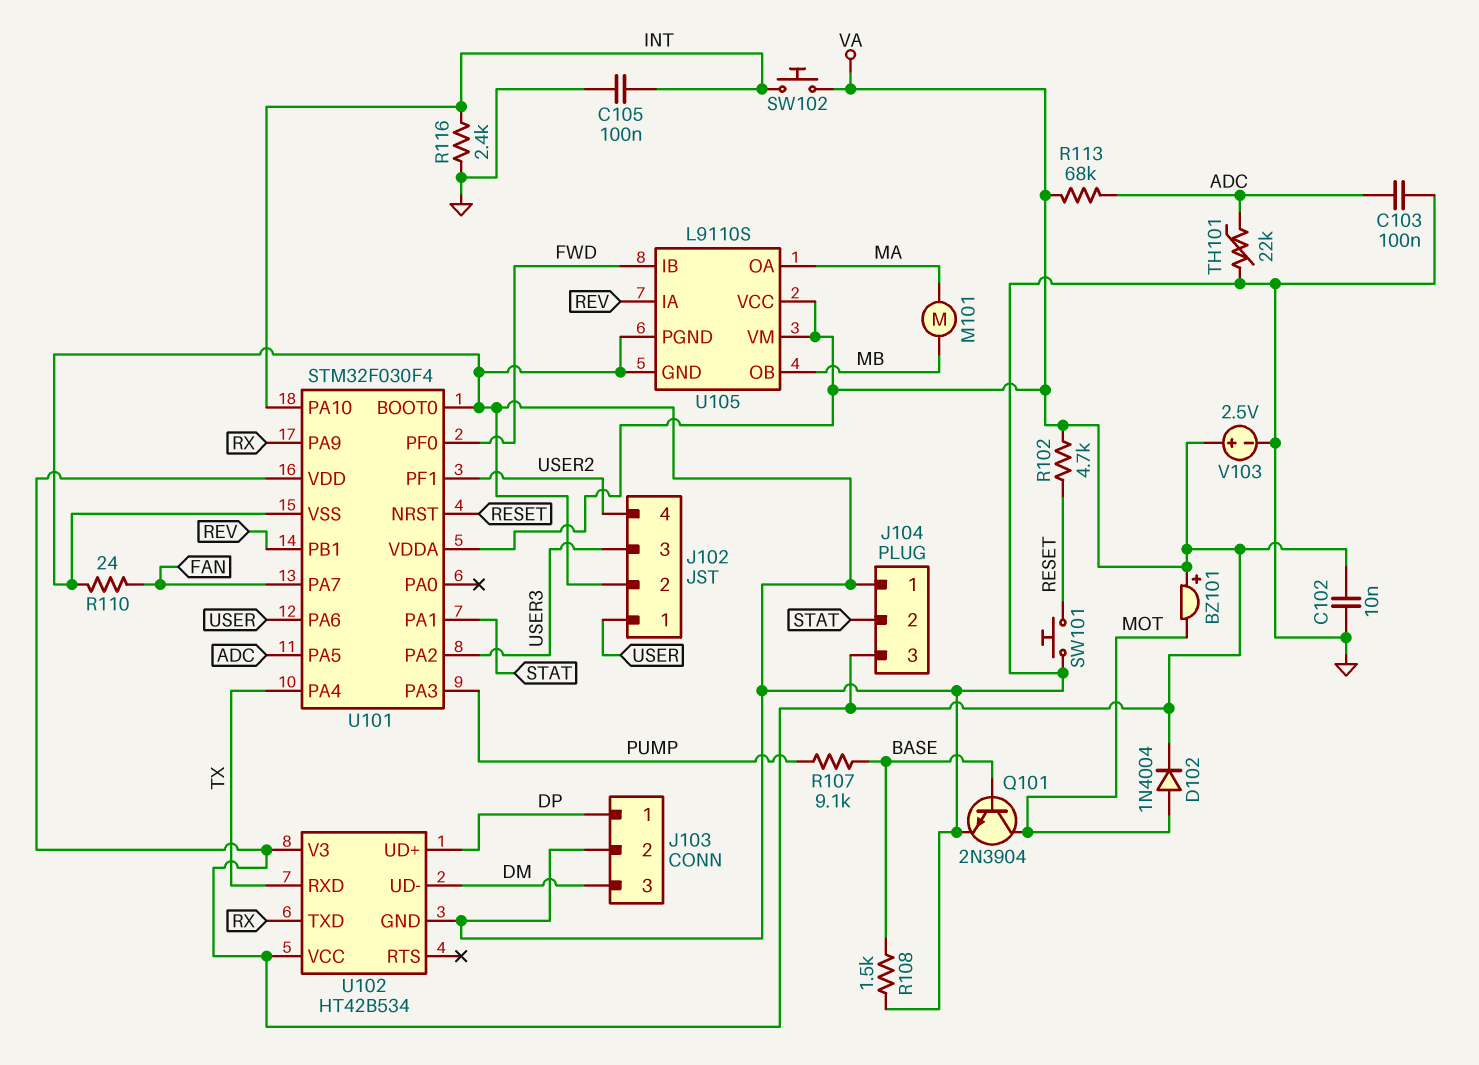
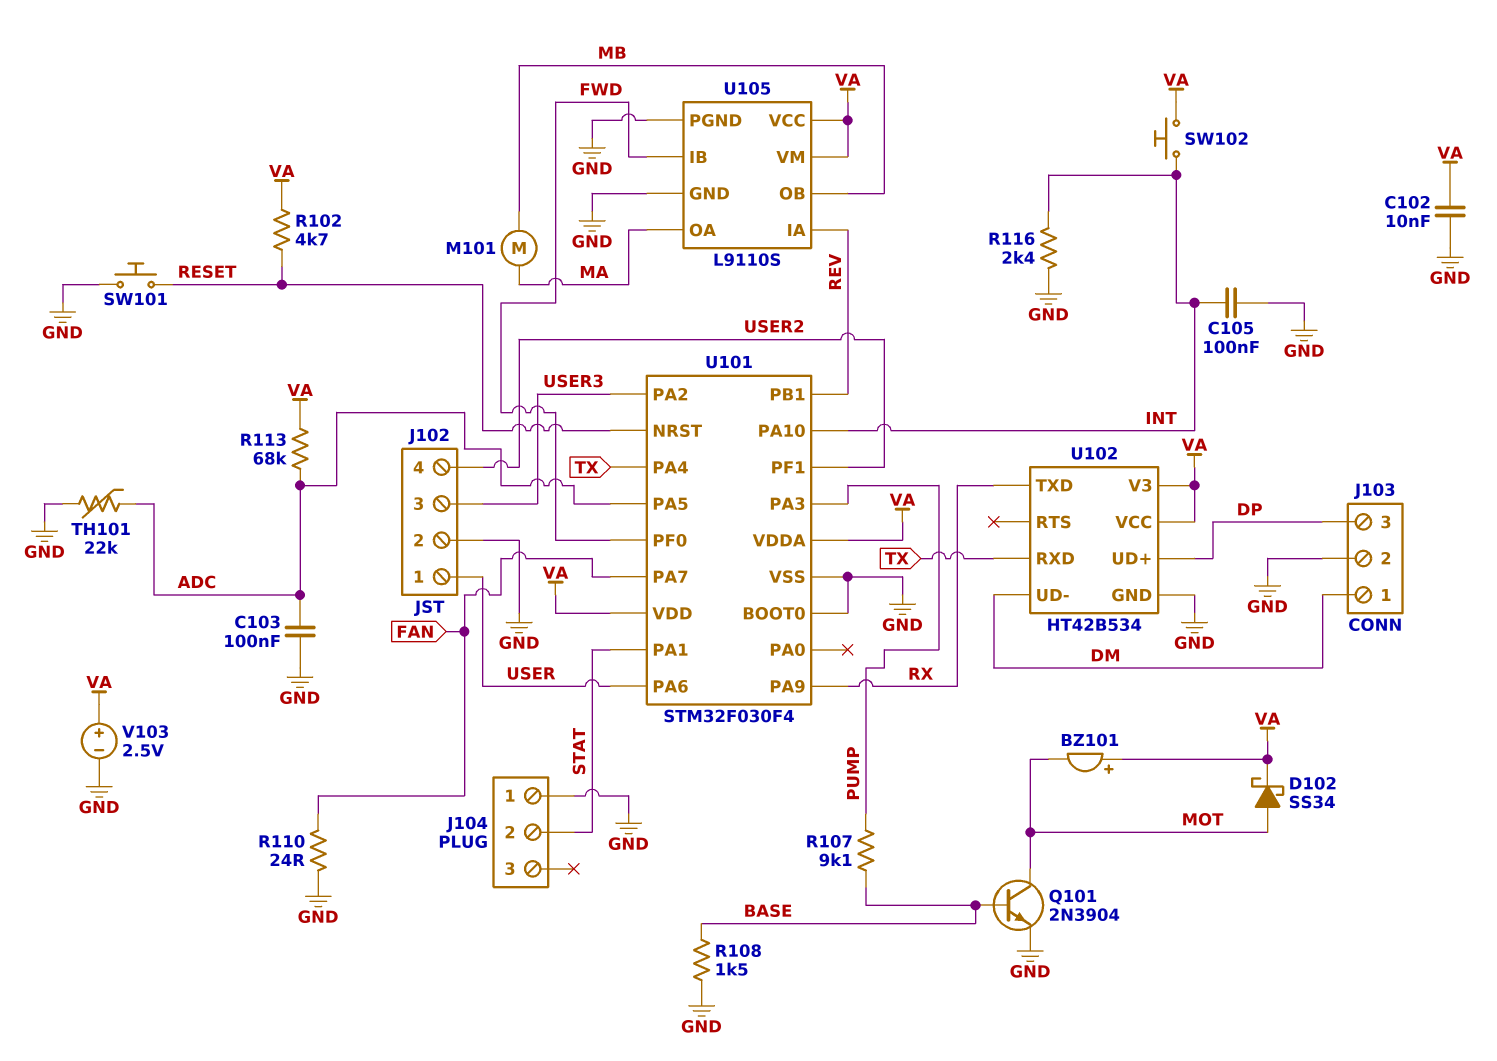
D102: diode 1N4004 (A MOT, K VA) -> schottky SS34 (A MOT, K VA)
J103 pin 1: DP -> DM
J103 pin 3: DM -> DP
J104 pin 3: VA -> none

